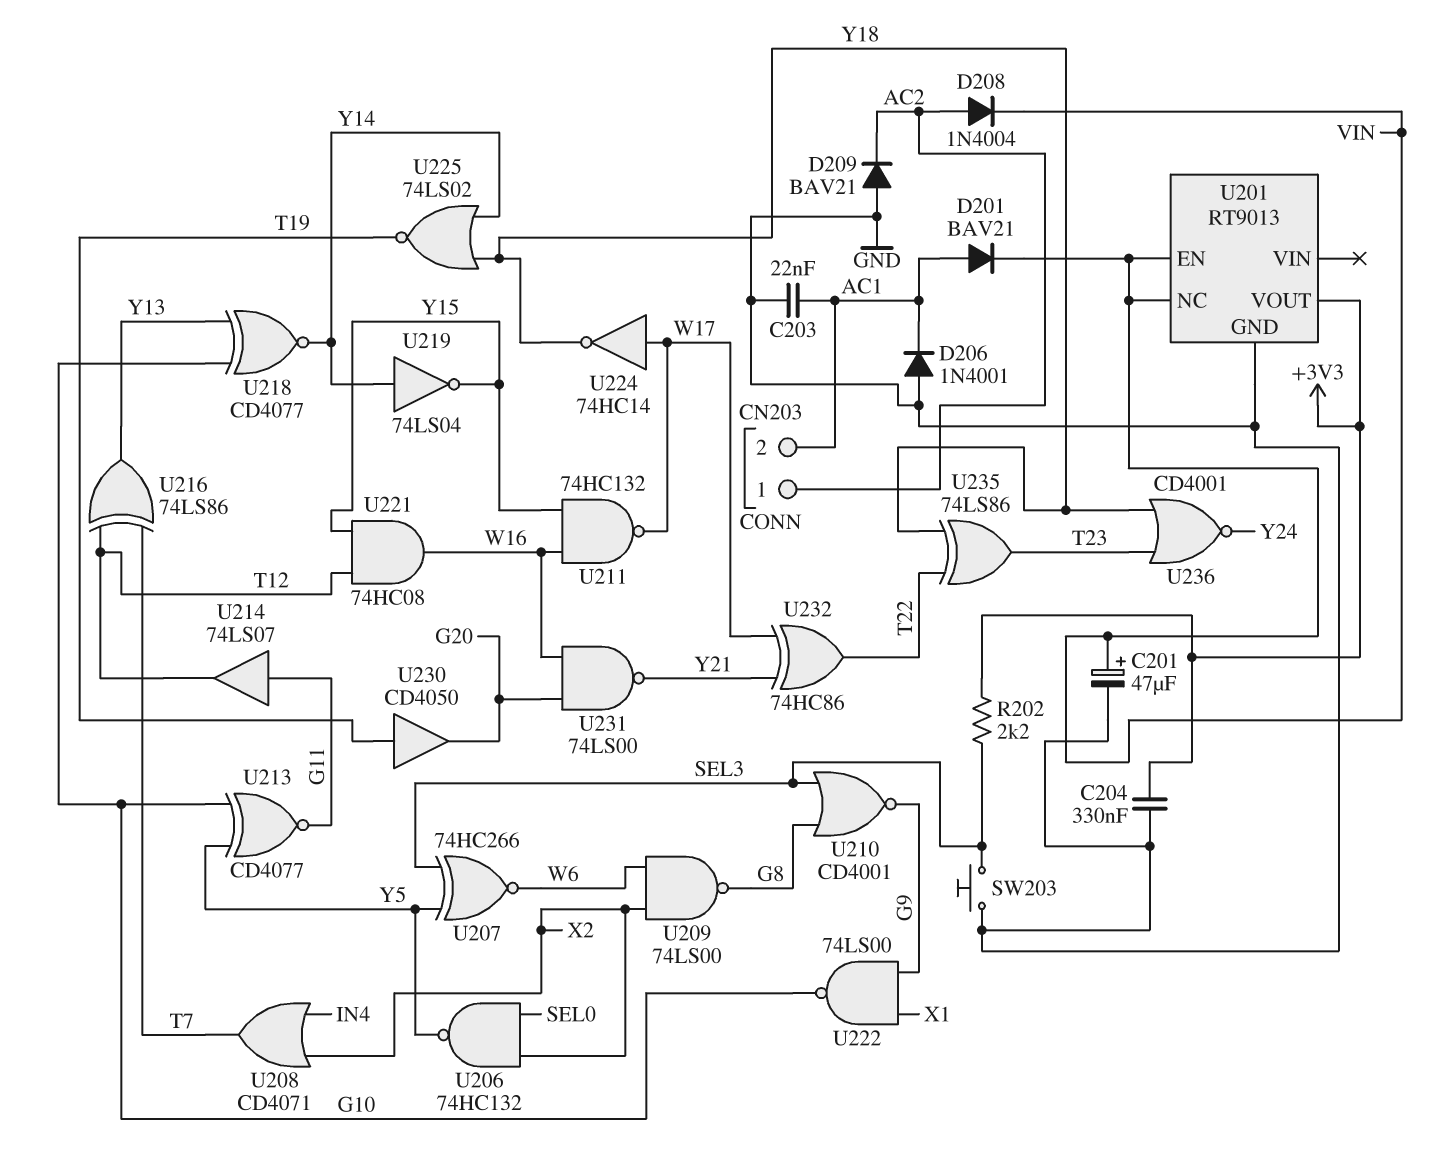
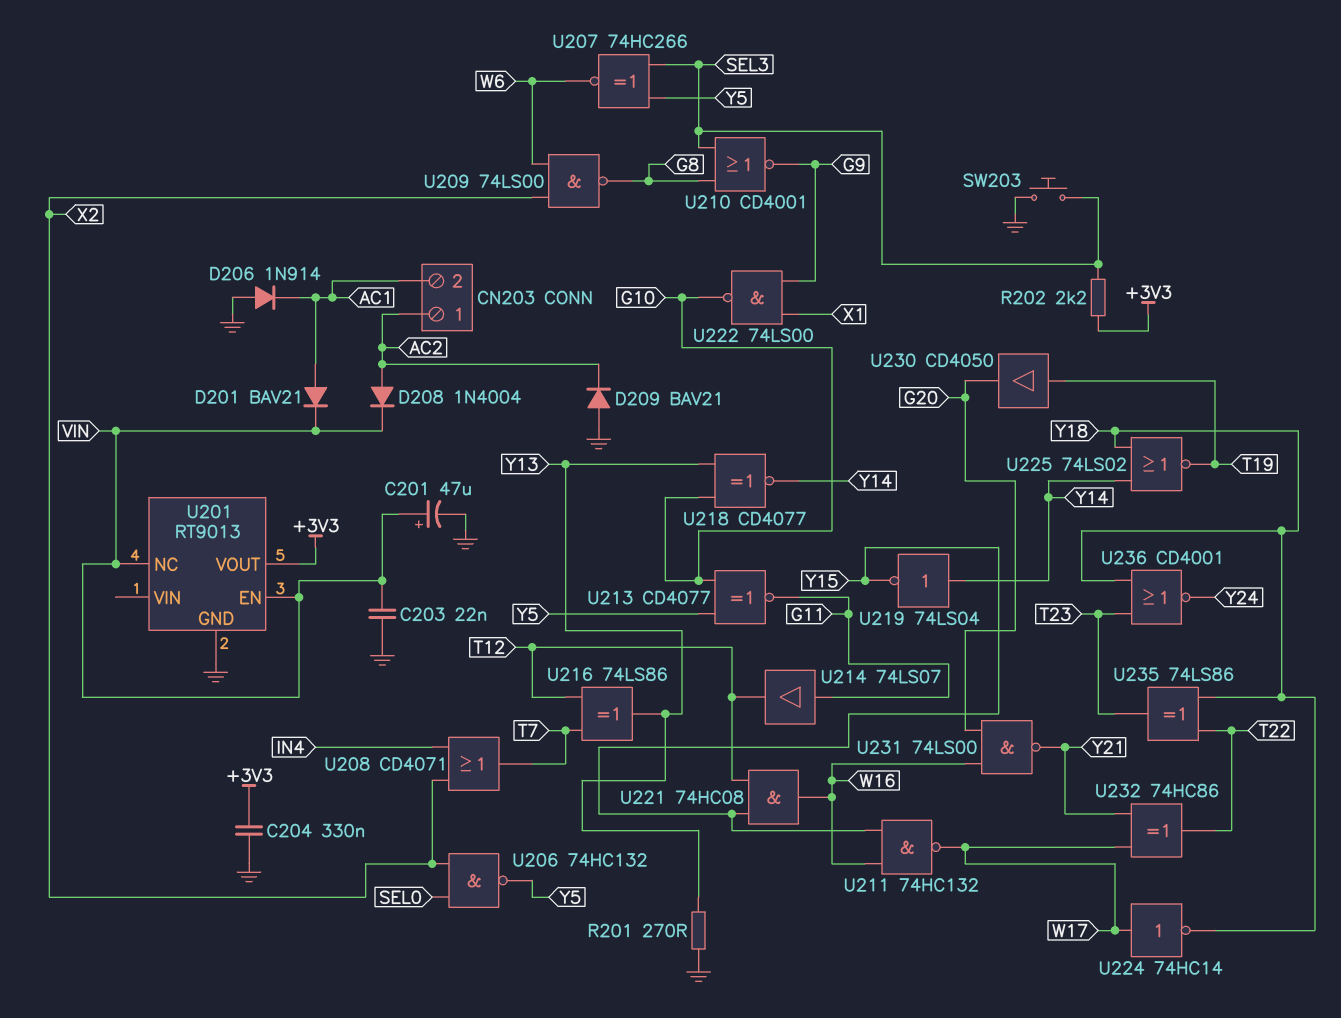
C203: 22nF (AC1, GND) -> 22nF (GND, VIN)
D206: diode 1N4001 (A GND, K AC1) -> diode 1N914 (A GND, K AC1)
R201: none -> 270 (GND, Y13)

